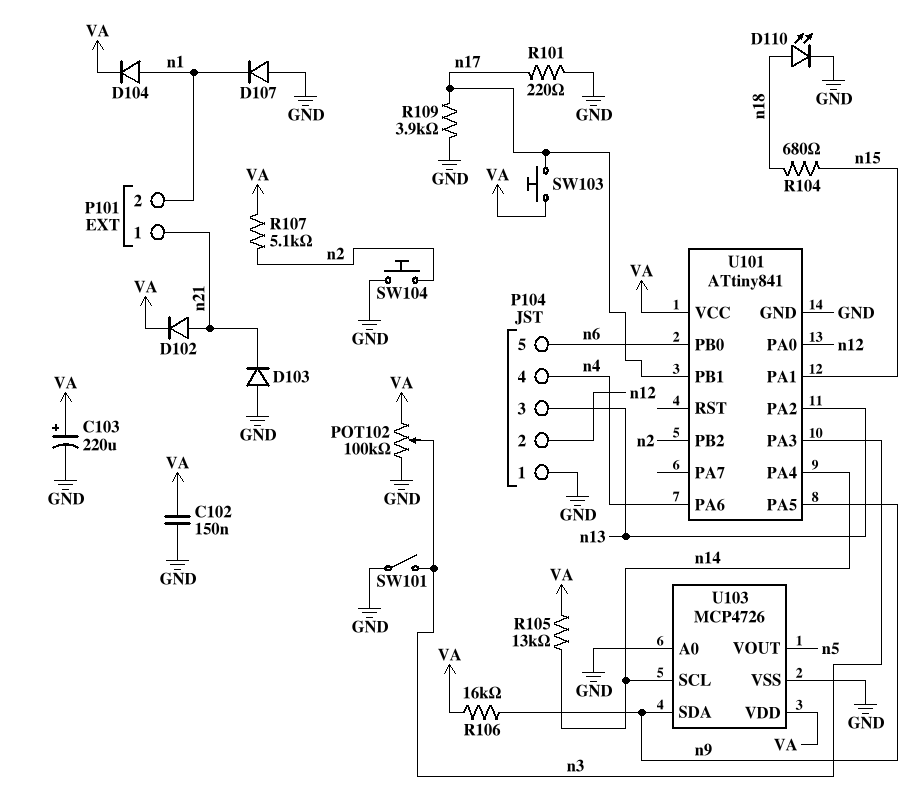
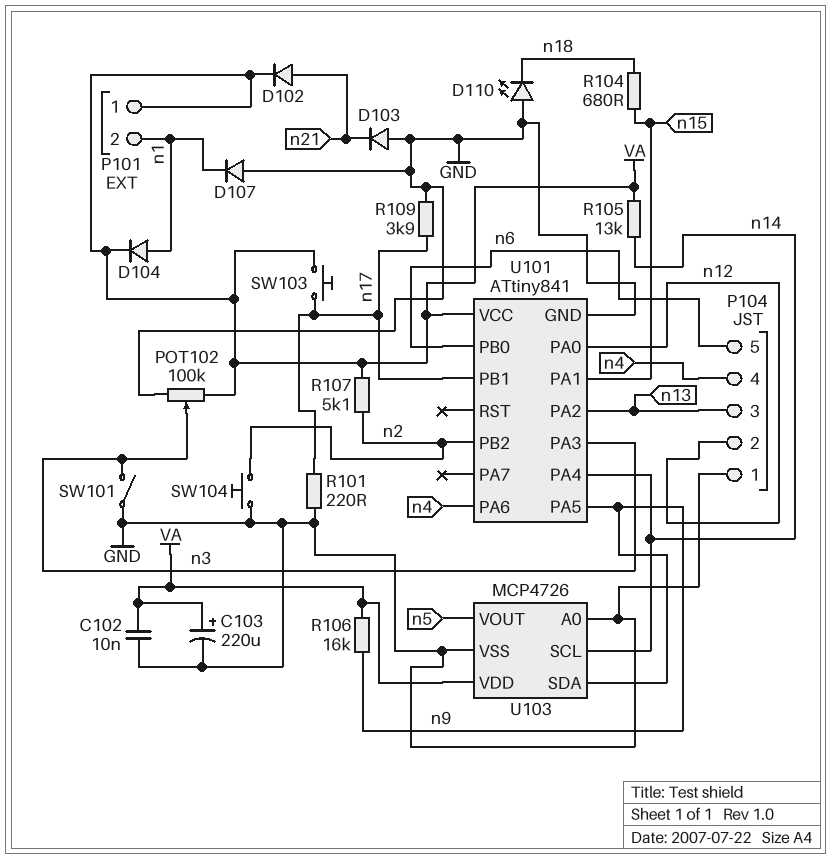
C102: 150nF (GND, VA) -> 10nF (GND, VA)
D110: LED (A n18, K GND) -> LED (A GND, K n18)
P101 pin 1: n21 -> VA

